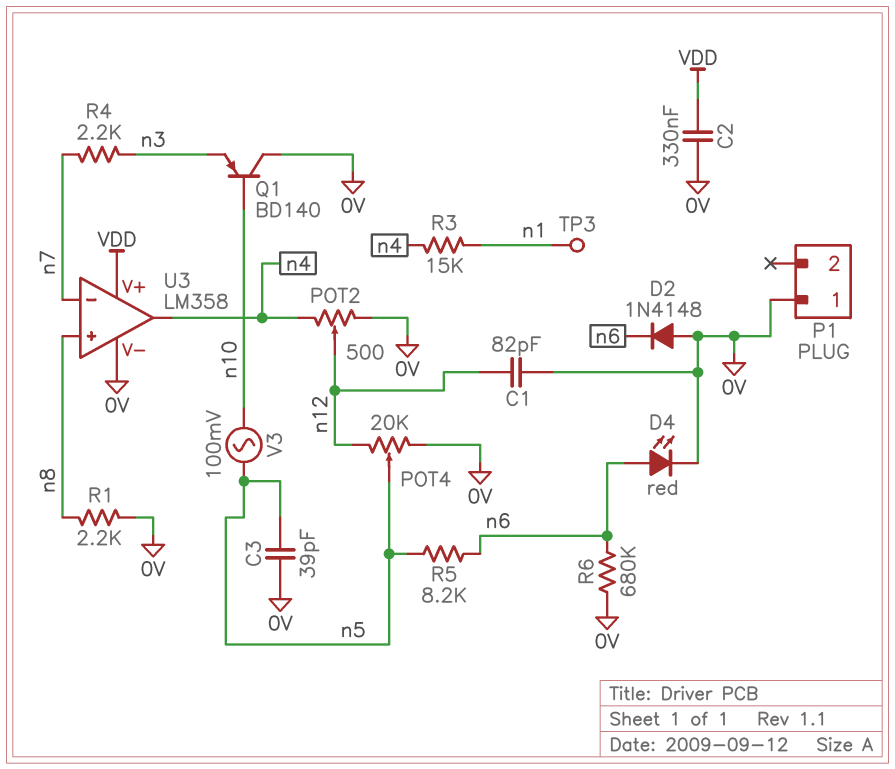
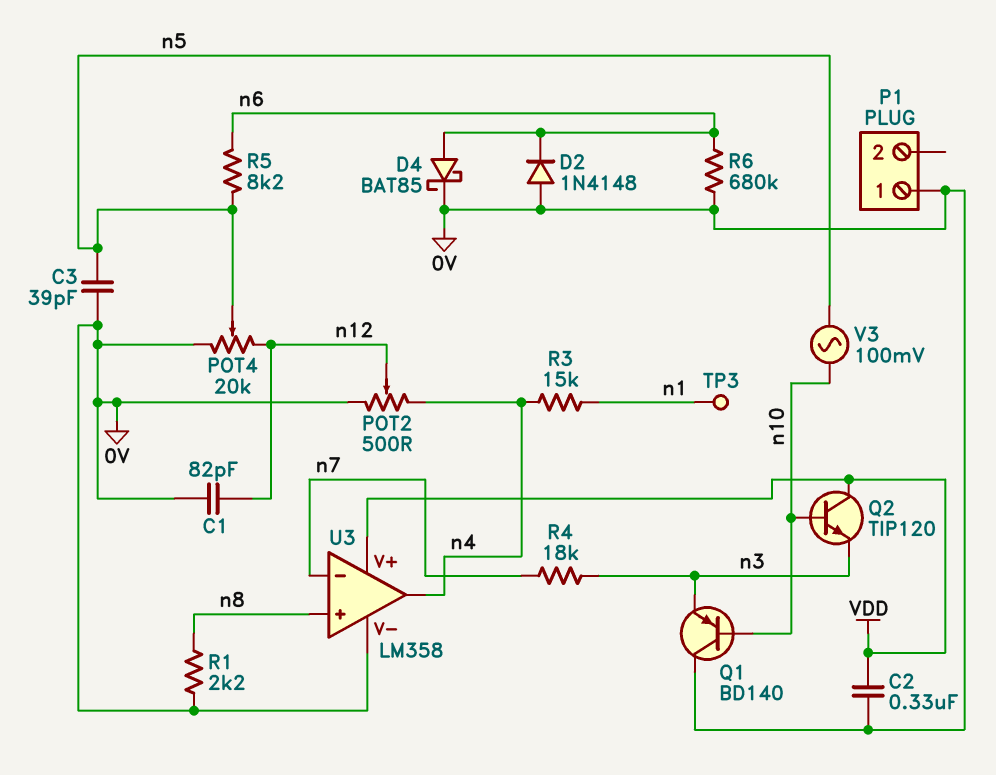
D4: LED red (A n6, K 0V) -> schottky BAT85 (A n6, K 0V)
Q2: none -> NPN TIP120 (B n10, C VDD, E n3)
R4: 2.2k (n3, n7) -> 18k (n3, n7)

